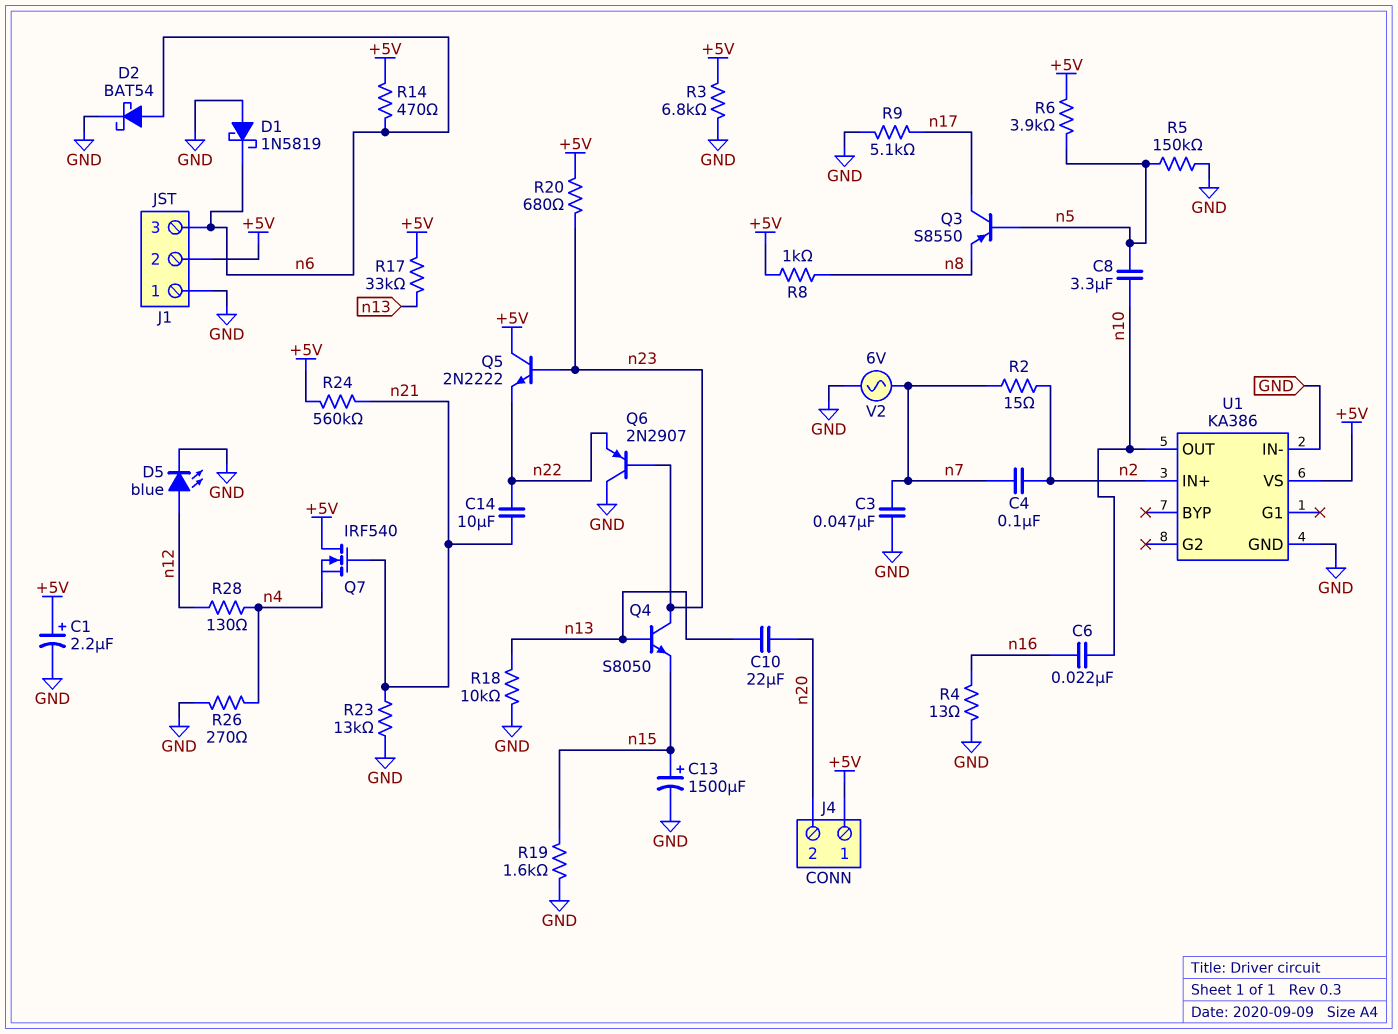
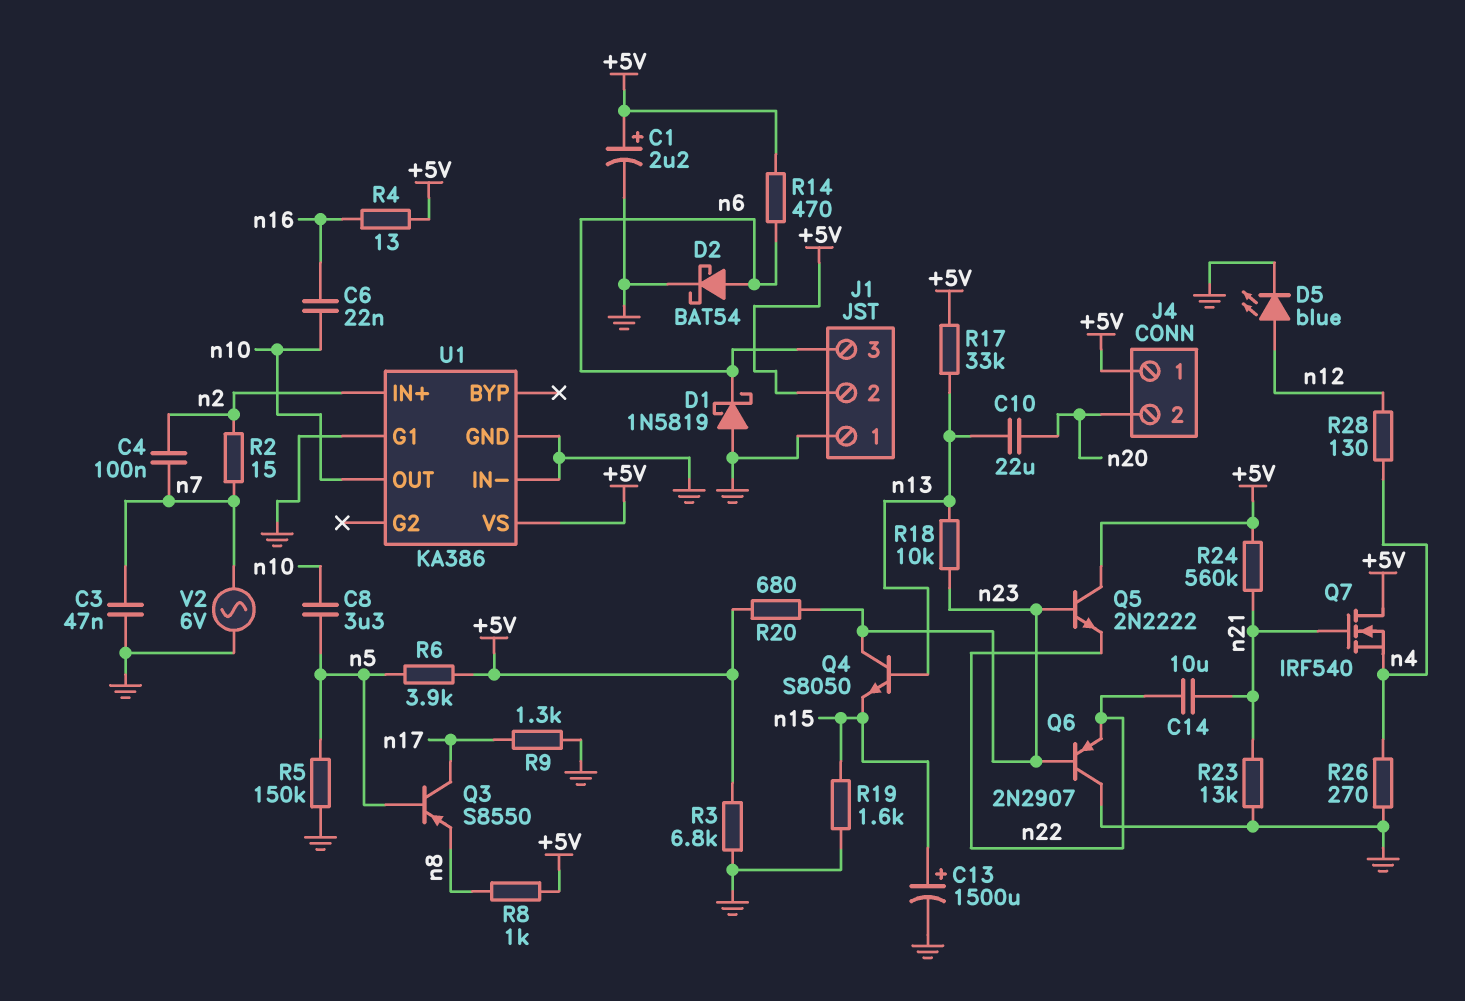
R4: 13 (GND, n16) -> 13 (+5V, n16)
R9: 5.1k (GND, n17) -> 1.3k (GND, n17)
R18: 10k (GND, n13) -> 10k (n13, n23)
U1 pin G1: none -> GND

